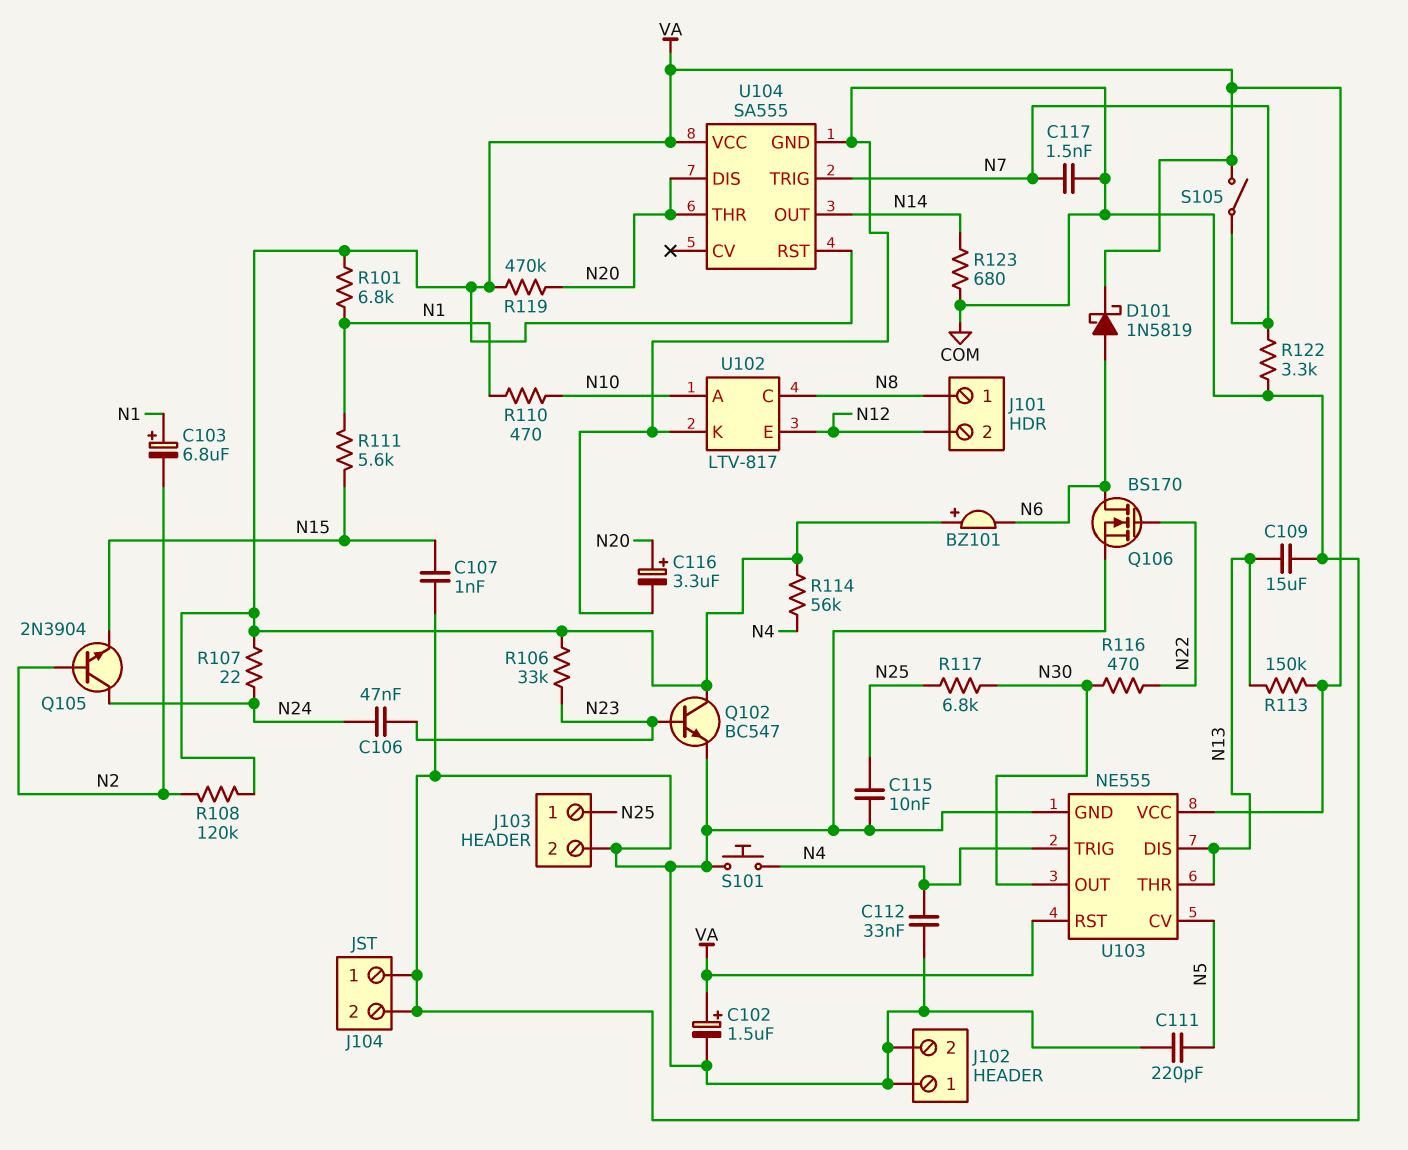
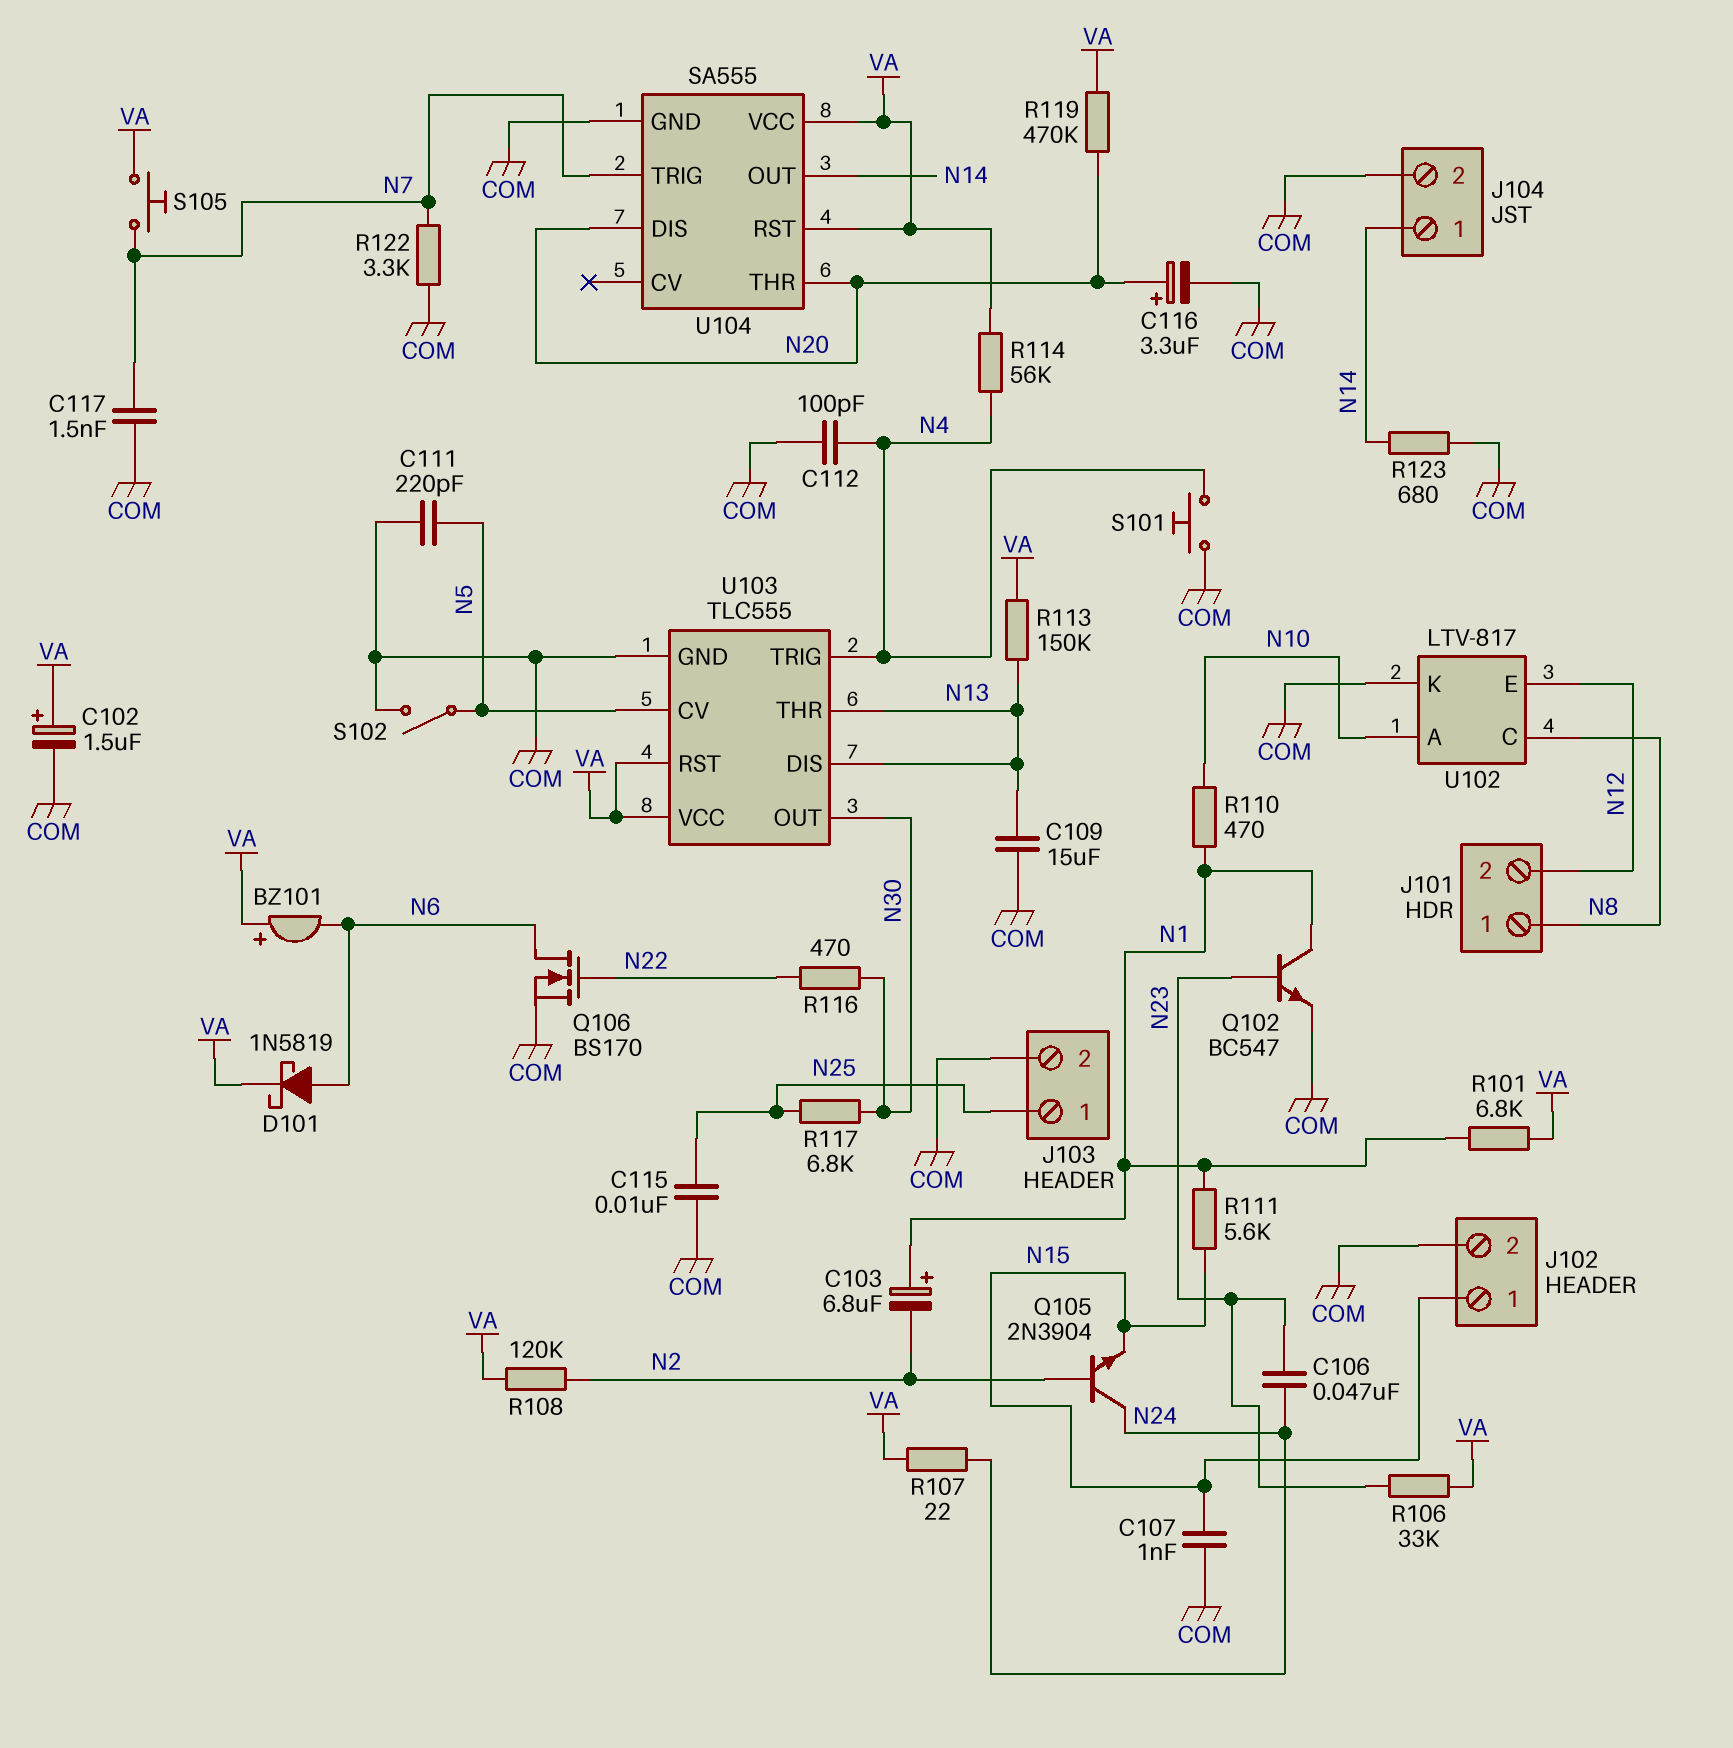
C112: 33nF (COM, N4) -> 100pF (COM, N4)
J102 pin 1: COM -> N15
J104 pin 1: COM -> N14
Q102: NPN BC547 (B N23, C VA, E COM) -> NPN BC547 (B N23, C N1, E COM)
S102: none -> switch (COM, N5)
S105: switch (N7, VA) -> button (N7, VA)
U103: NE555 -> TLC555

